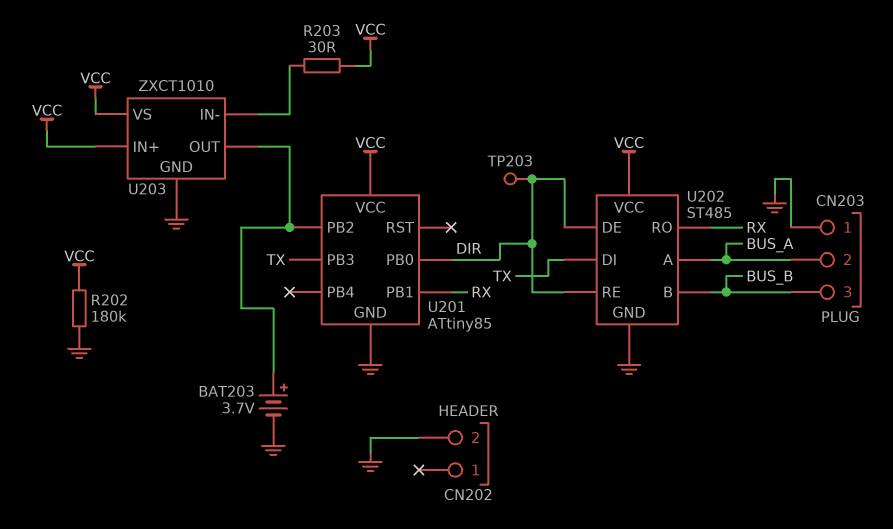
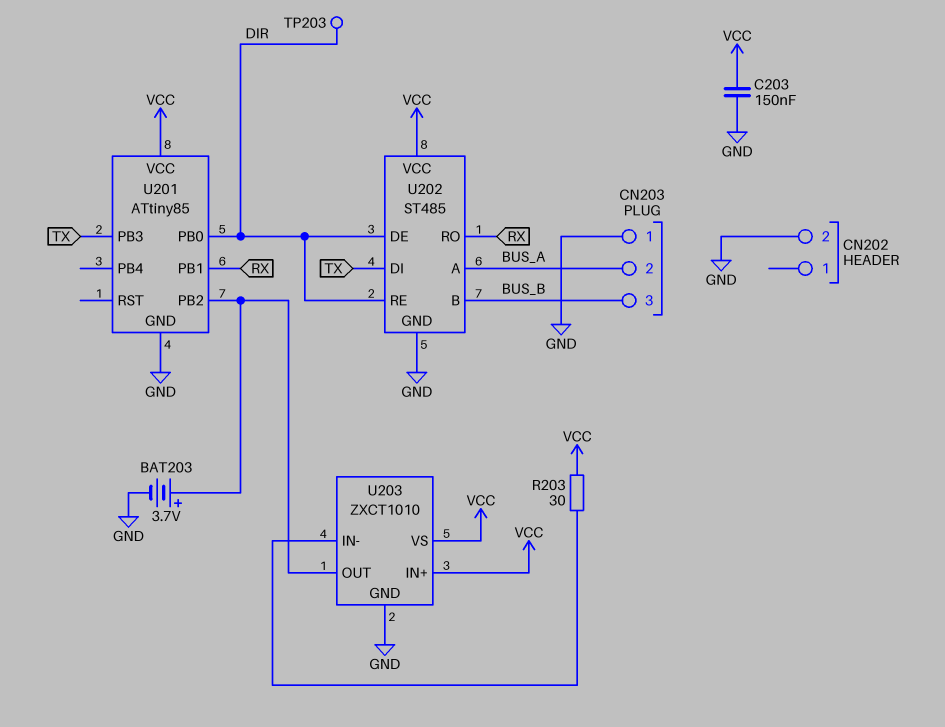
C203: none -> 150nF (GND, VCC)
R202: 180k (GND, VCC) -> none

